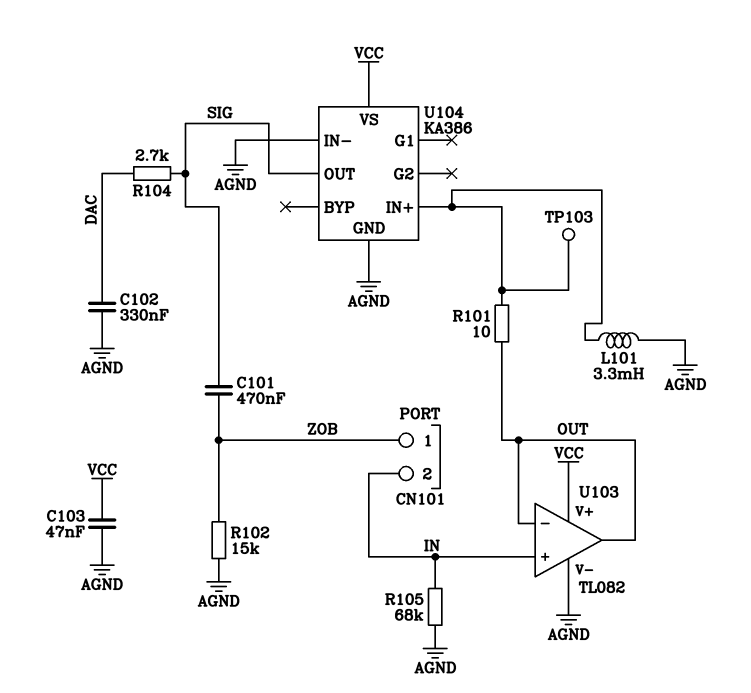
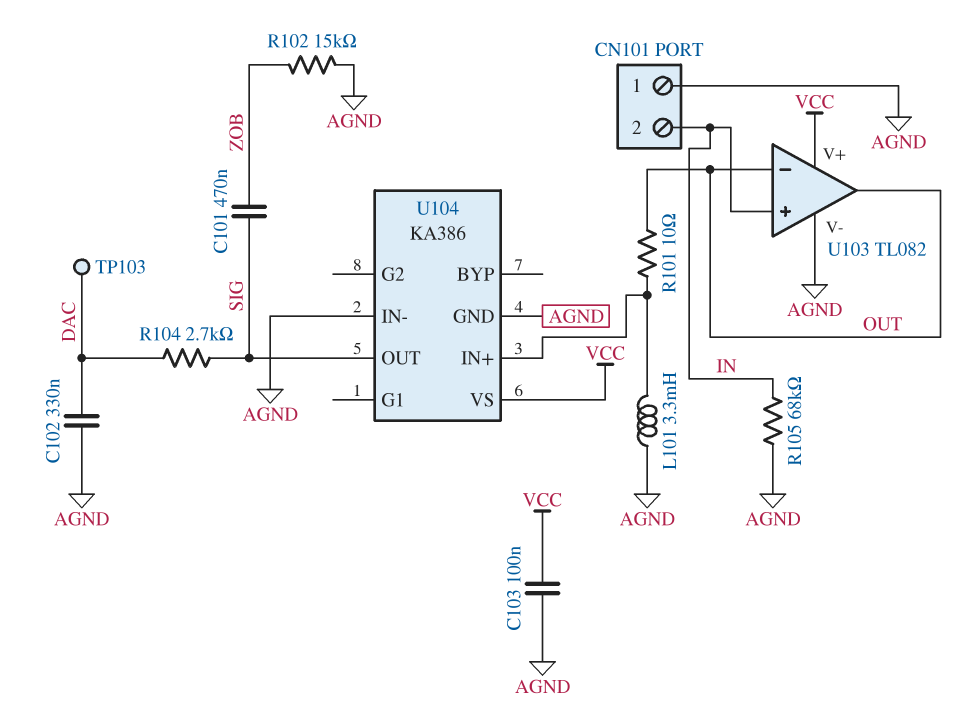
C103: 47nF (AGND, VCC) -> 100nF (AGND, VCC)
CN101 pin 1: ZOB -> AGND
TP103: test point (U104/IN+) -> test point (DAC)

